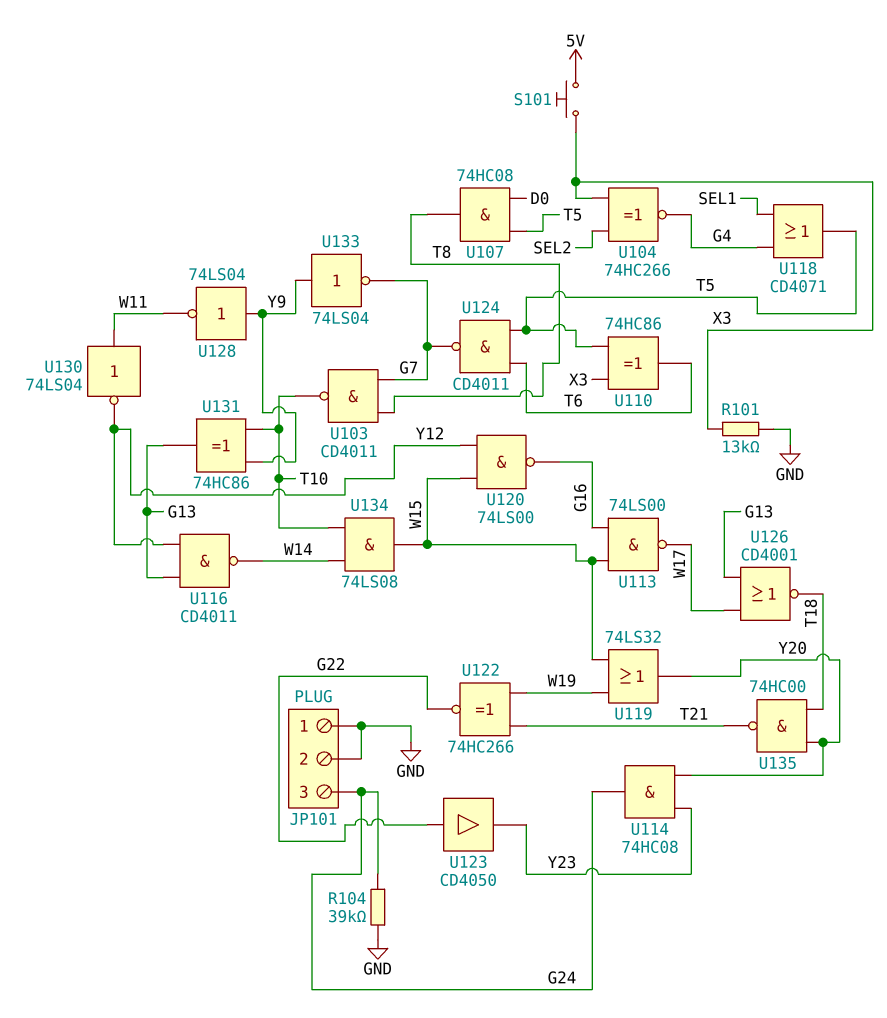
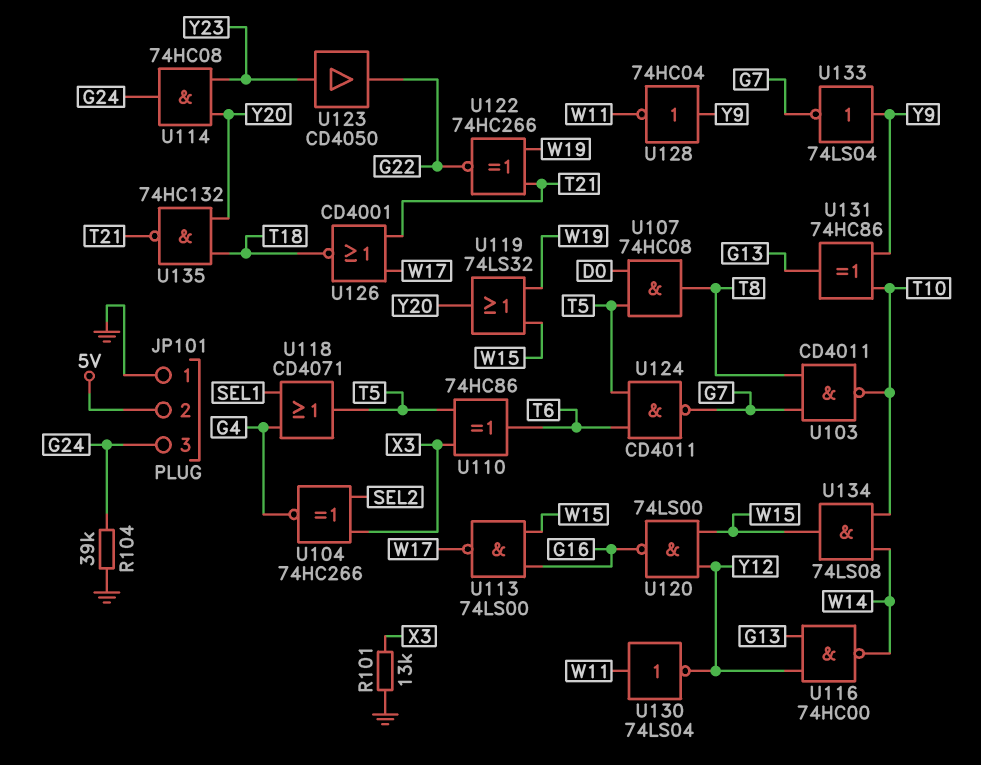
JP101 pin 2: GND -> 5V
S101: button (5V, X3) -> none
U116: NAND CD4011 (in G13, in Y12, out W14) -> NAND 74HC00 (in G13, in Y12, out W14)
U123: buffer CD4050 (in G22, out Y23) -> buffer CD4050 (in Y23, out G22)
U126: NOR CD4001 (in G13, in W17, out T18) -> NOR CD4001 (in T21, in W17, out T18)
U128: NOT 74LS04 (in Y9, out W11) -> NOT 74HC04 (in Y9, out W11)
U135: NAND 74HC00 (in T18, in Y20, out T21) -> NAND 74HC132 (in T18, in Y20, out T21)

